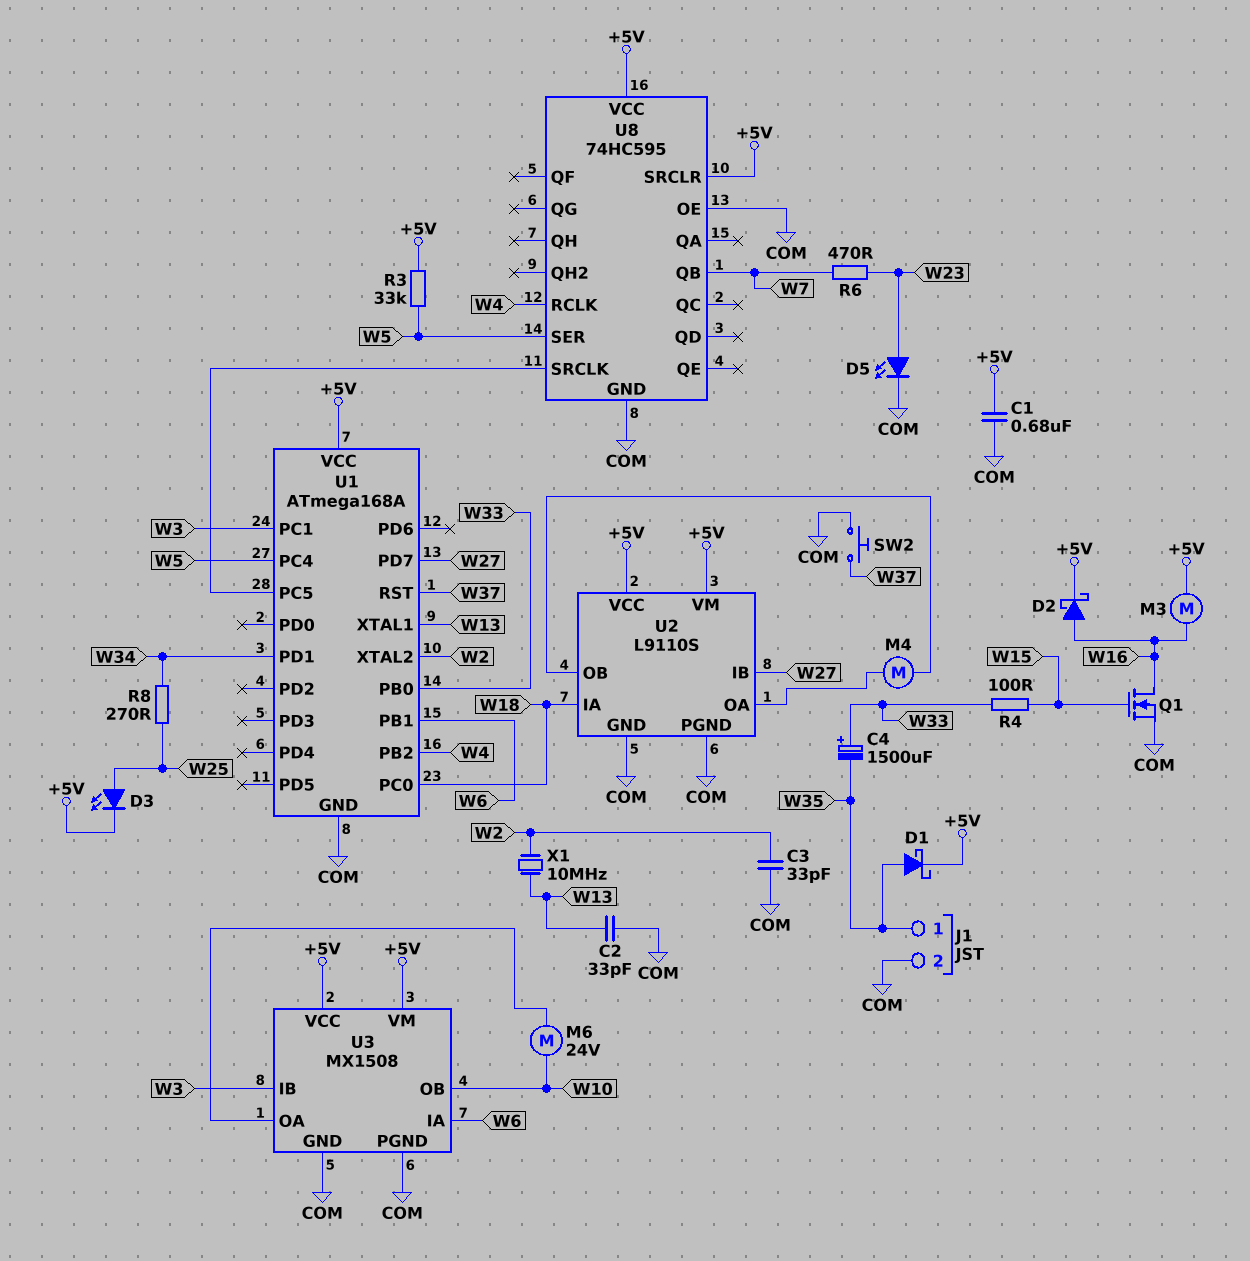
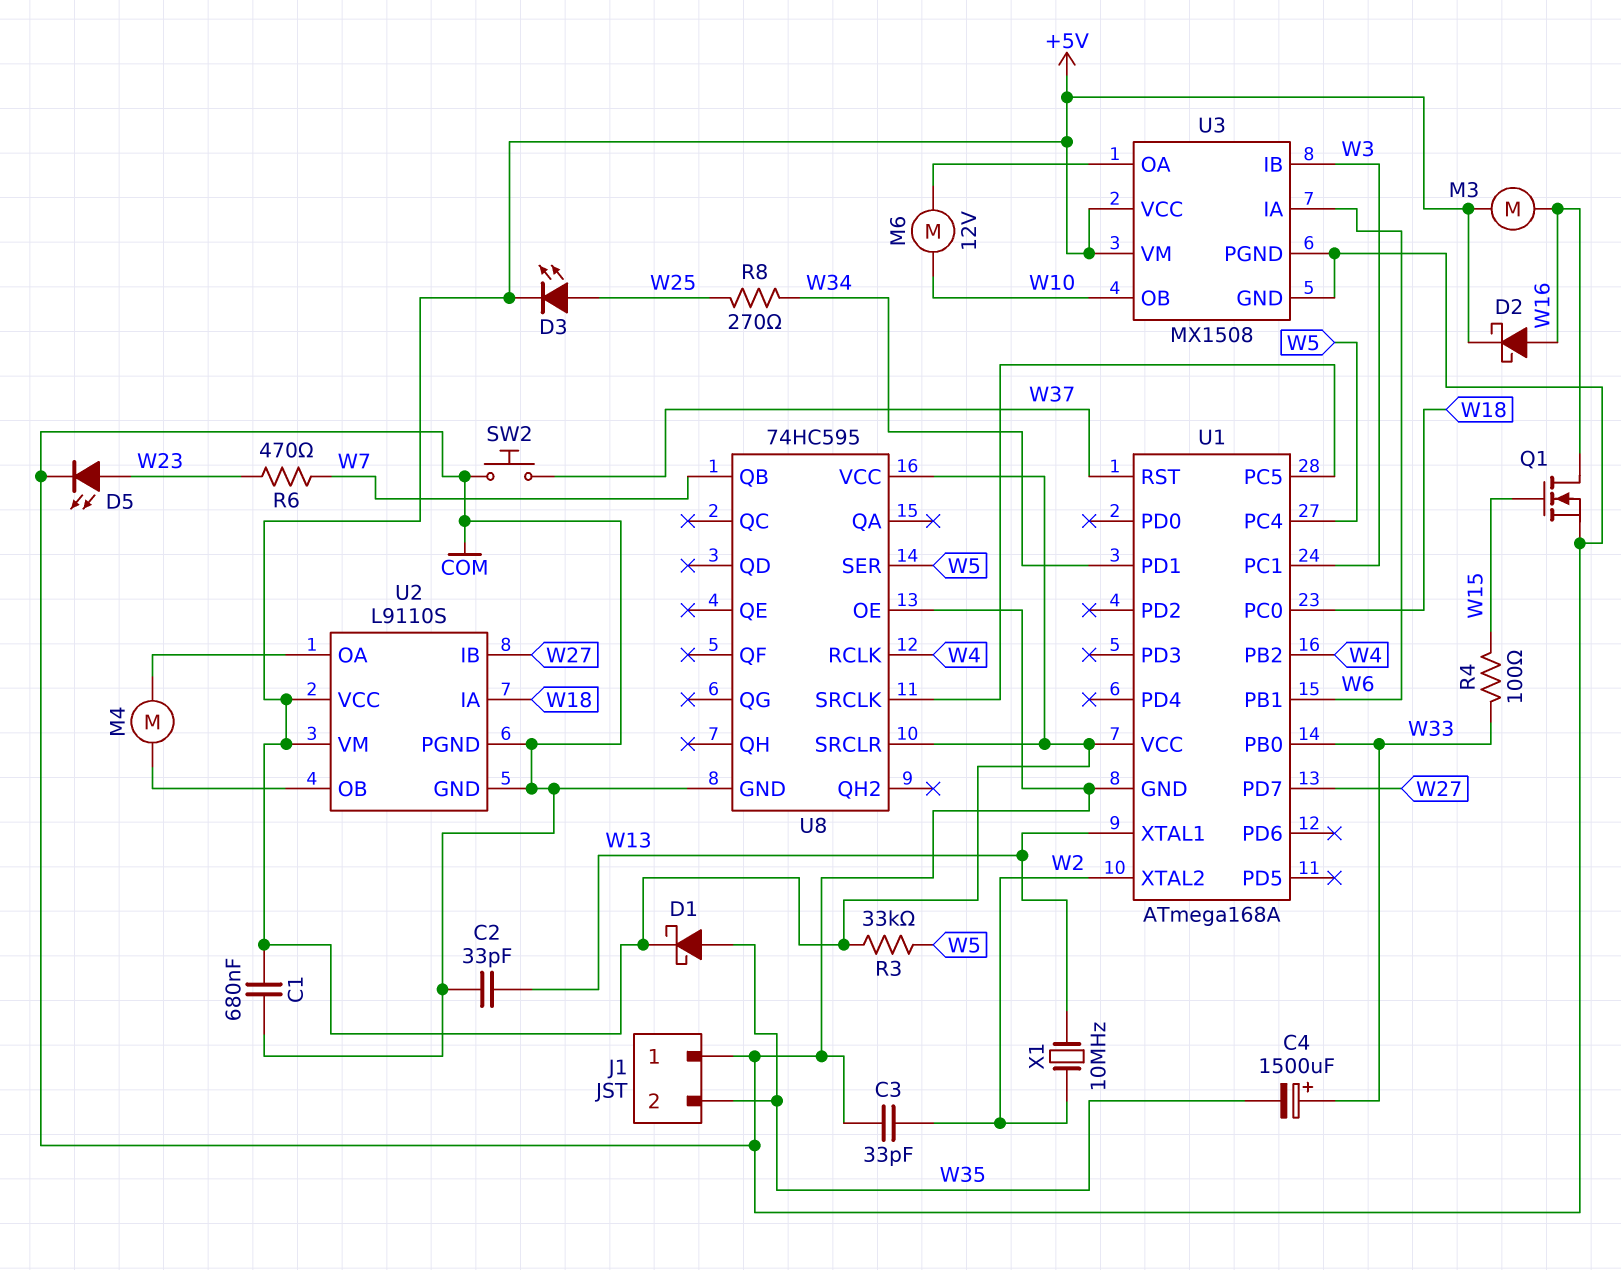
J1 pin 1: W35 -> COM
J1 pin 2: COM -> W35
M6: motor 24V (U3/OA, W10) -> motor 12V (U3/OA, W10)

